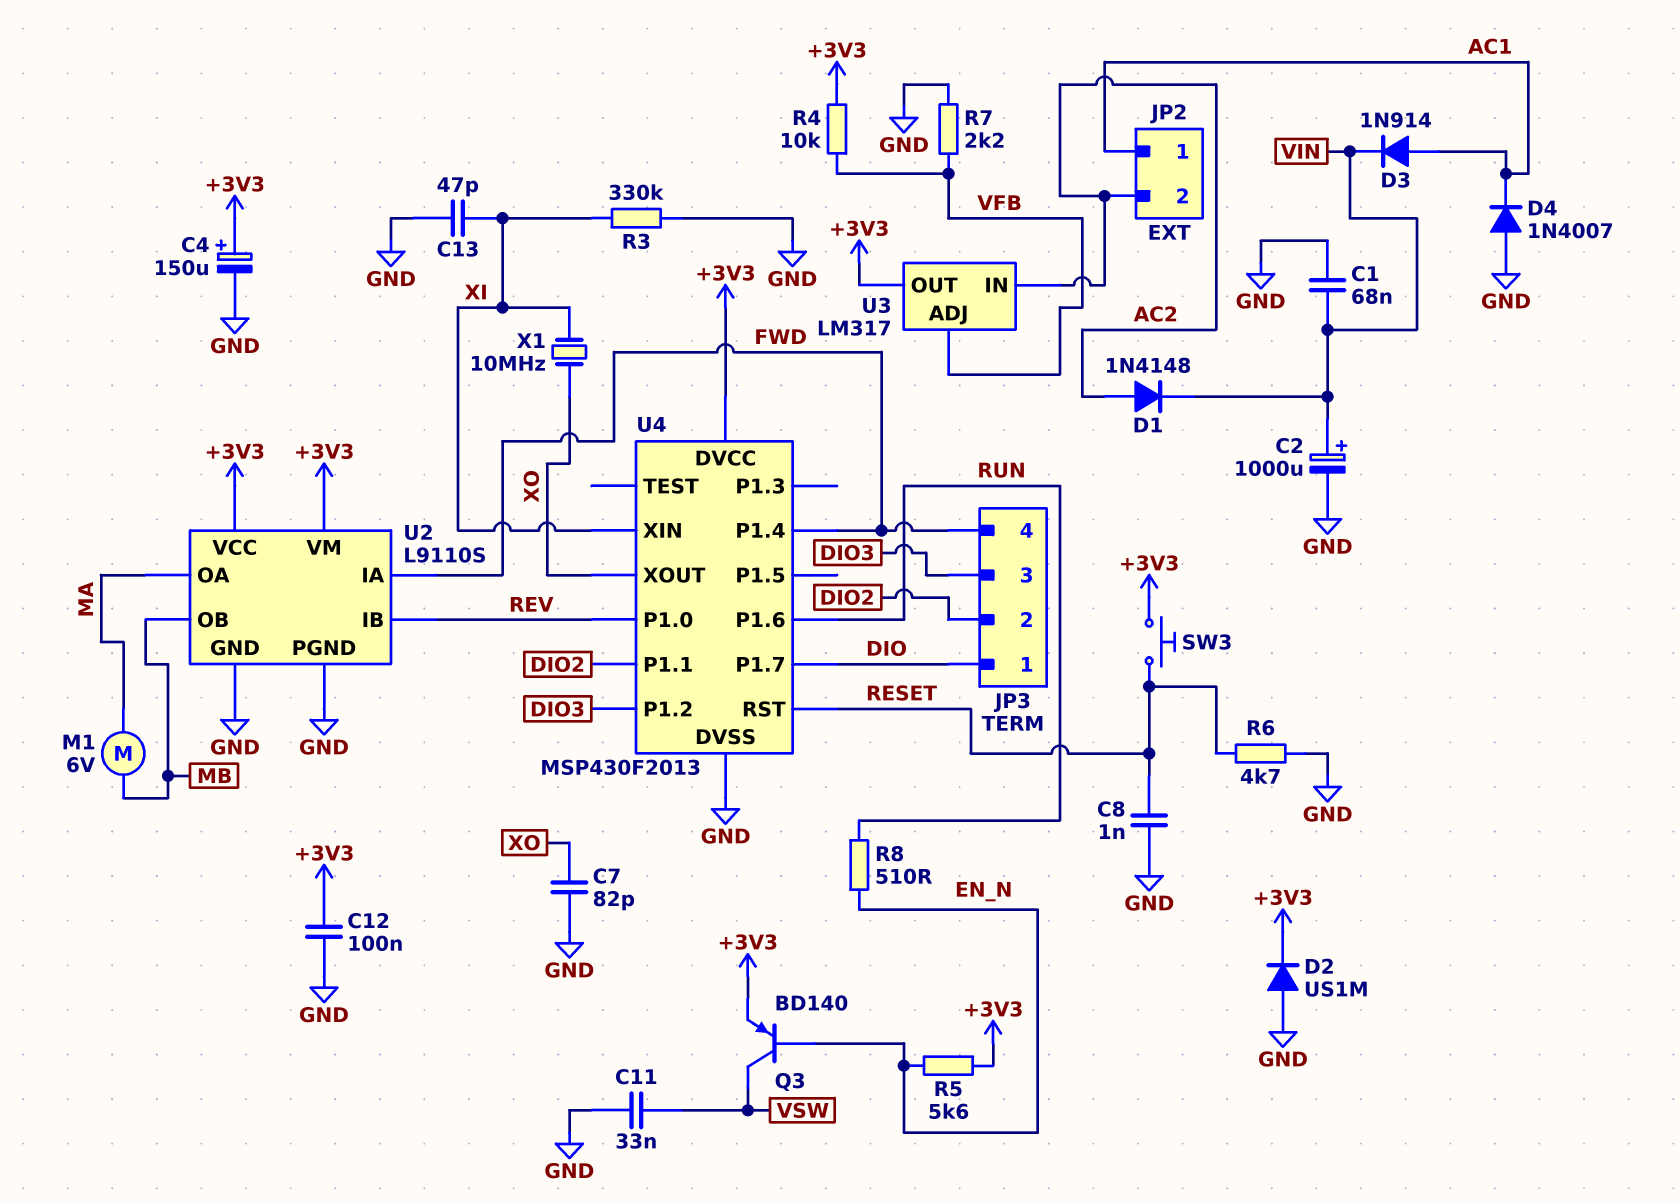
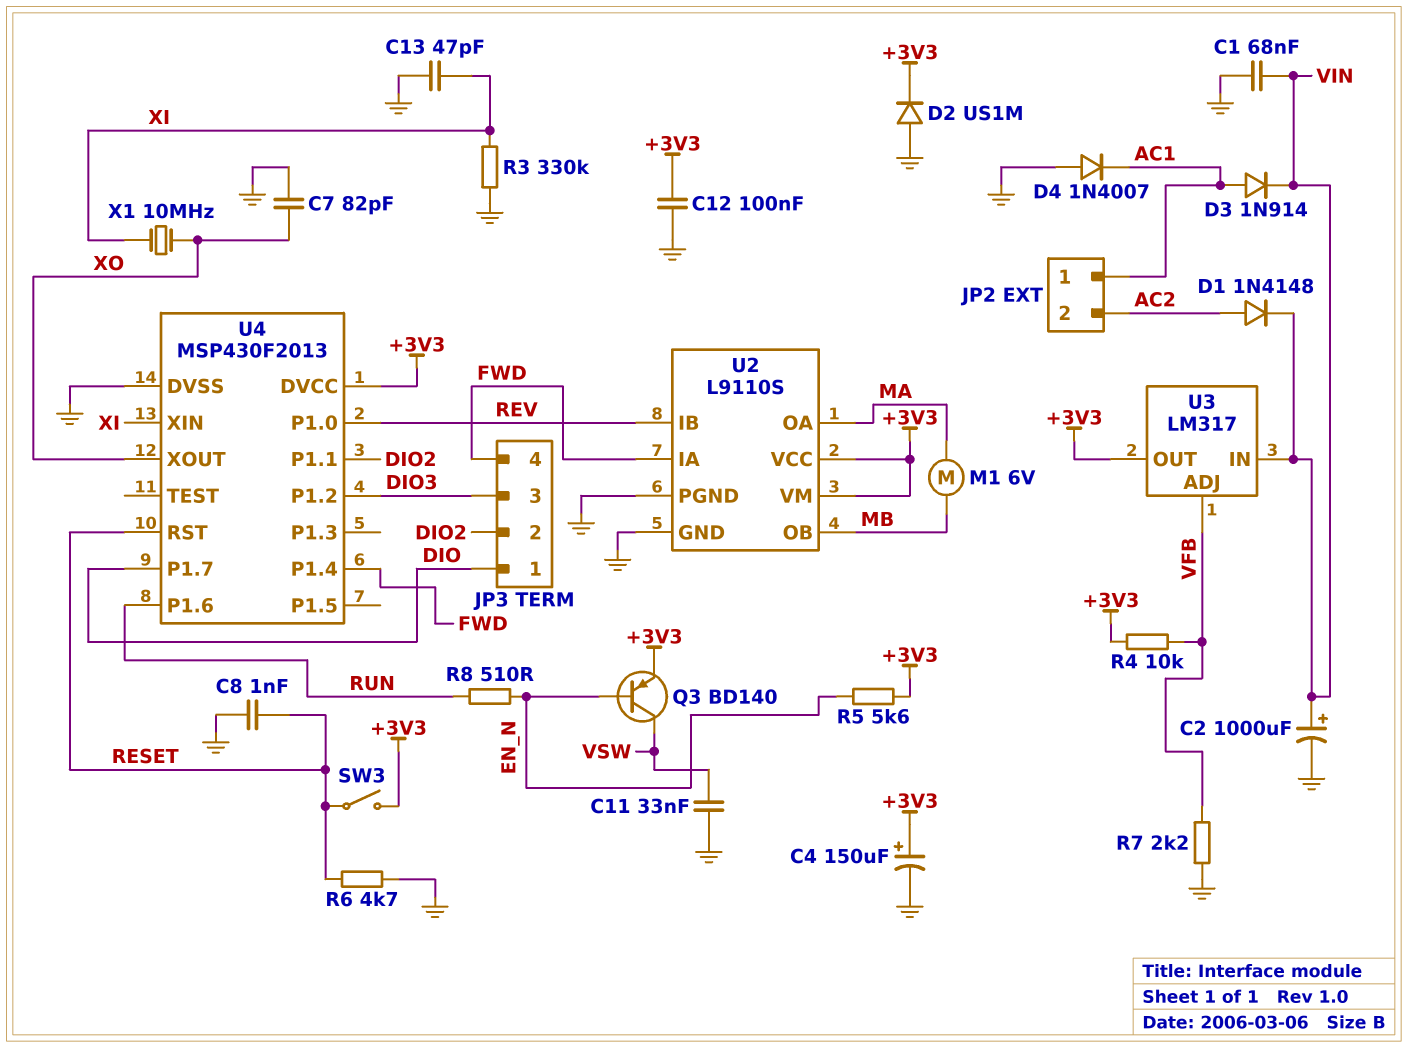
SW3: button (+3V3, RESET) -> switch (+3V3, RESET)
U3 pin IN: AC2 -> VIN

